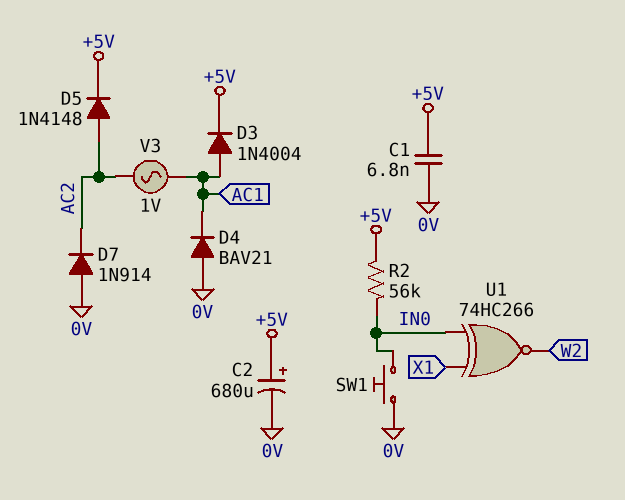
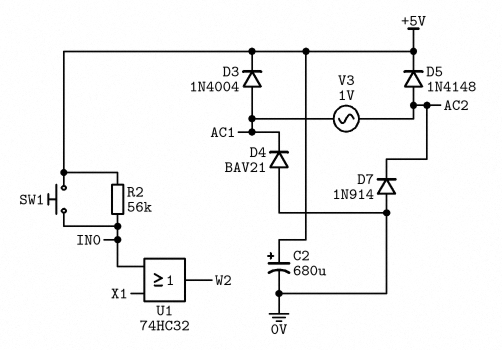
C1: 6.8nF (+5V, 0V) -> none
SW1: button (0V, IN0) -> button (+5V, IN0)
U1: XNOR 74HC266 (in IN0, in X1, out W2) -> OR 74HC32 (in IN0, in X1, out W2)

